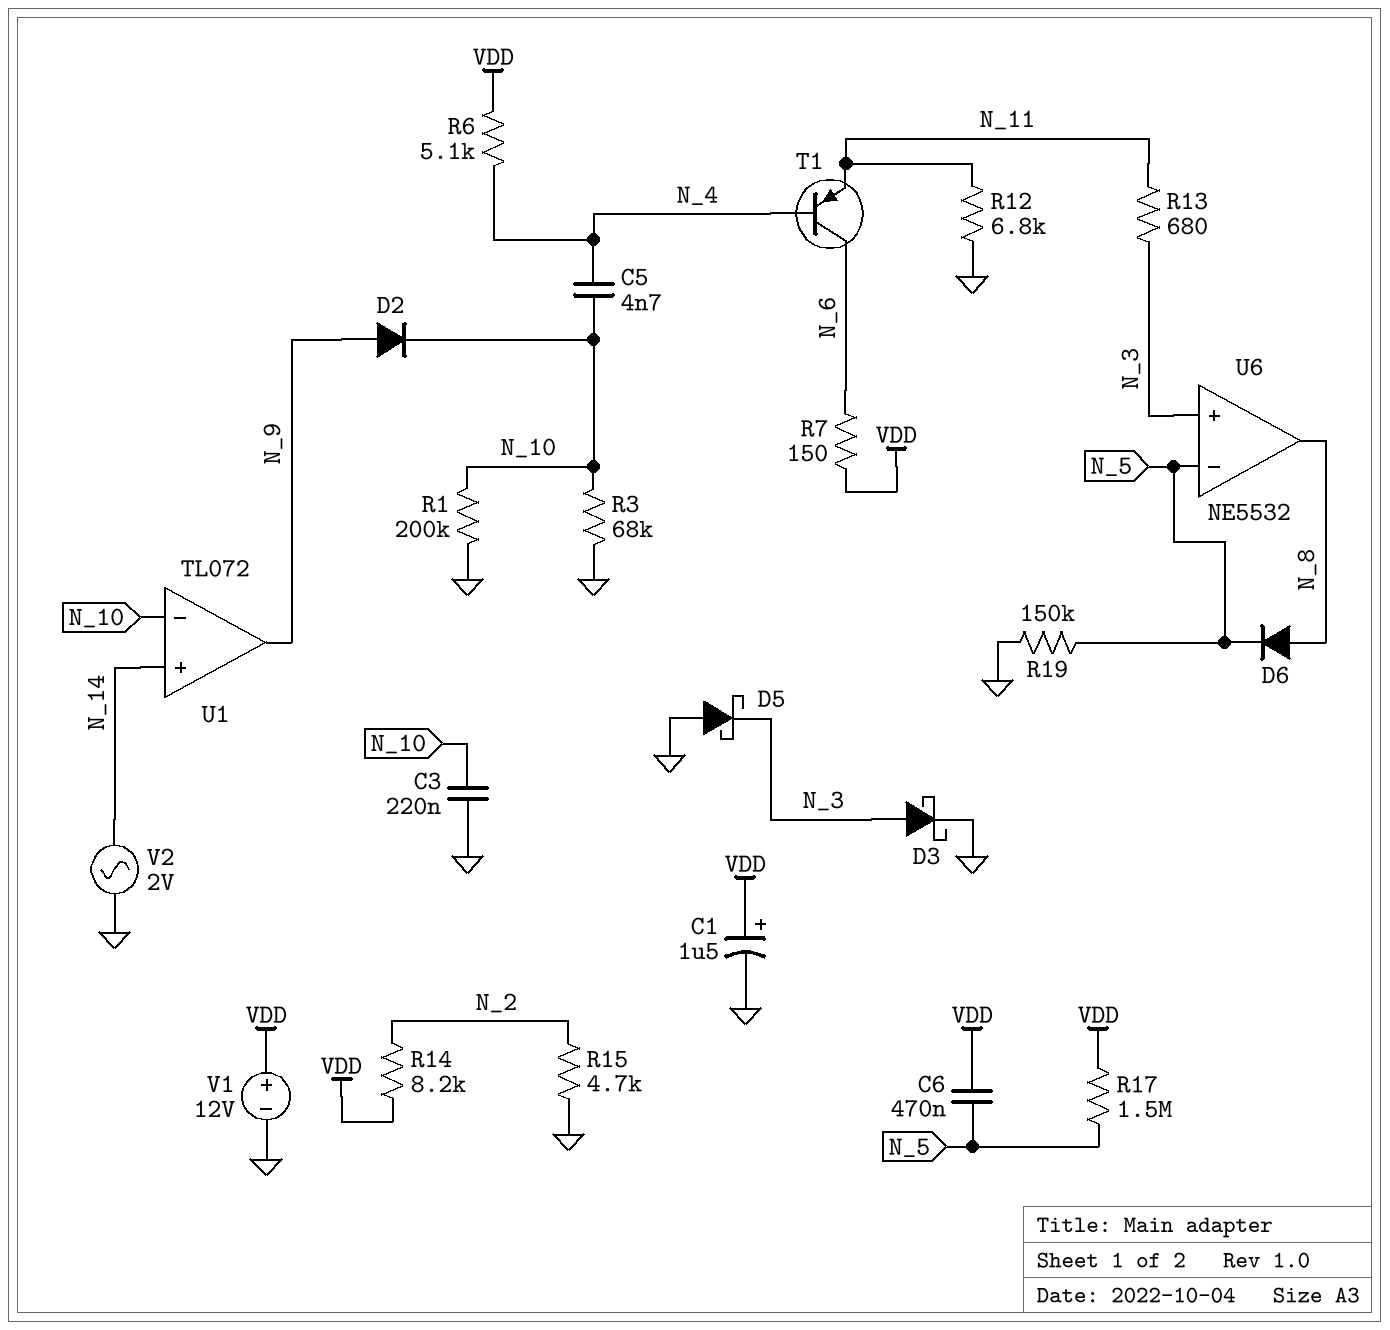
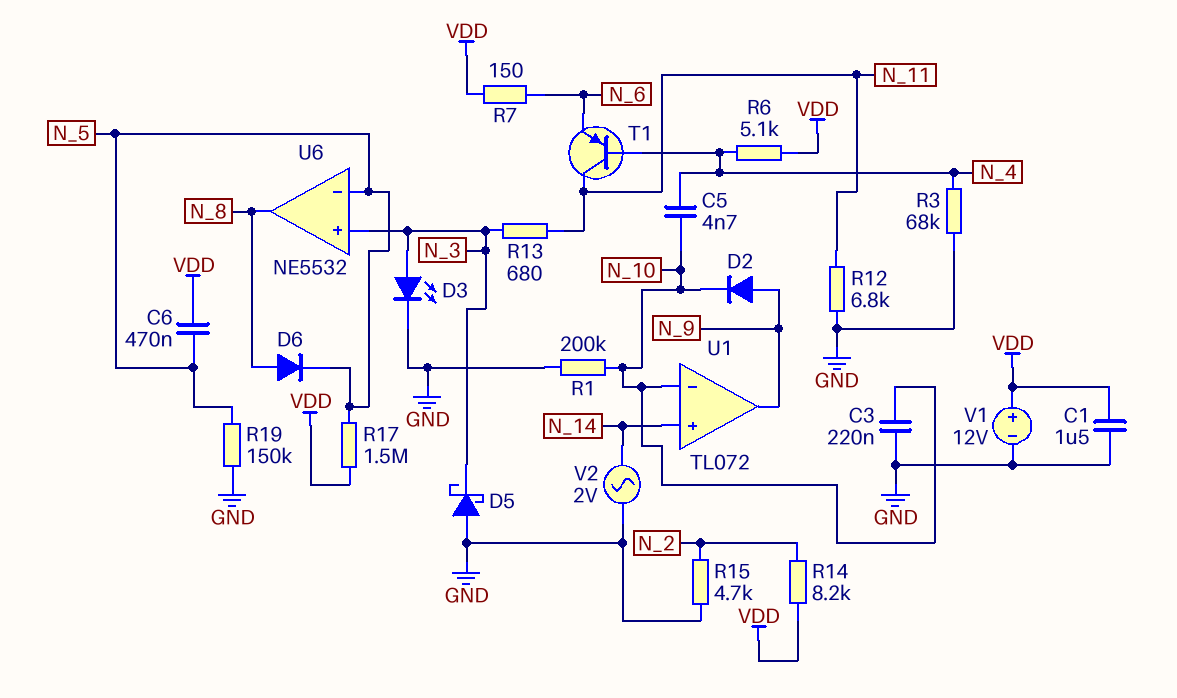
C1: 1.5uF (plus VDD, minus GND) -> 1.5uF (GND, VDD)
D3: schottky (A N_3, K GND) -> LED (A N_3, K GND)
R3: 68k (GND, N_10) -> 68k (GND, N_4)
T1: PNP (B N_4, C N_6, E N_11) -> PNP (B N_4, C N_11, E N_6)

